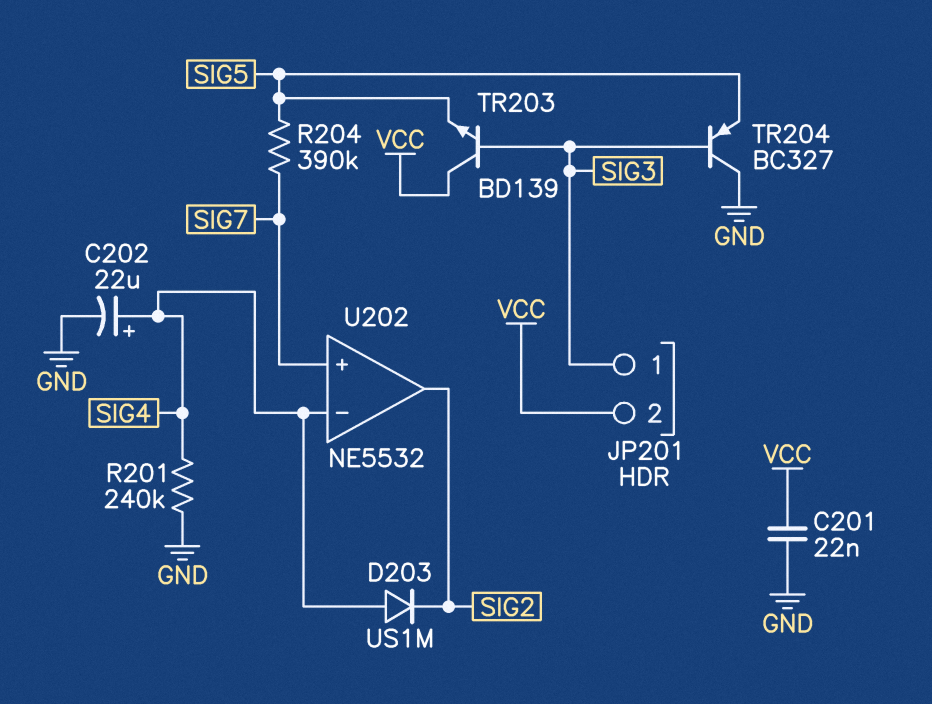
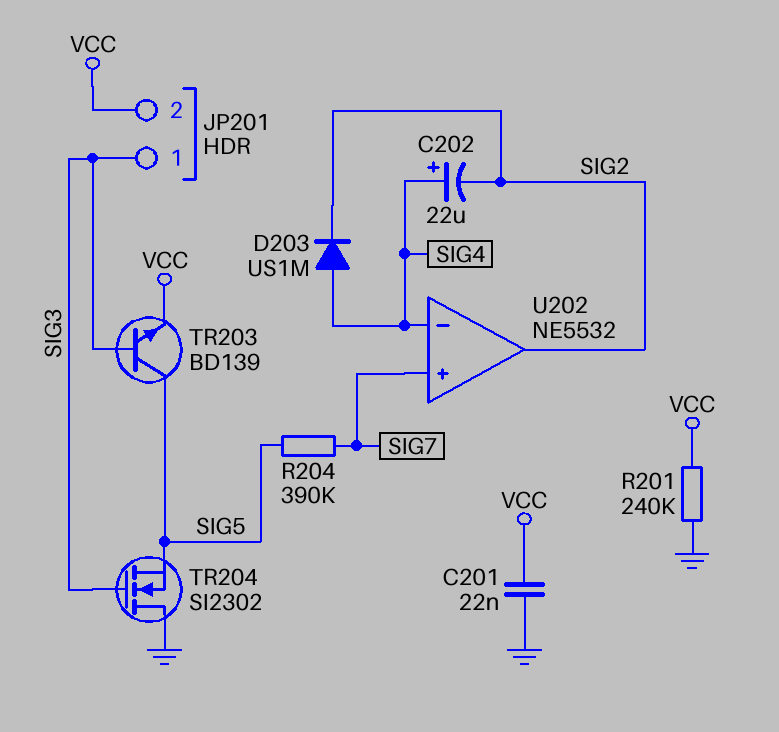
C202: 22uF (plus SIG4, minus GND) -> 22uF (plus SIG4, minus SIG2)
R201: 240k (GND, SIG4) -> 240k (GND, VCC)
TR203: NPN BD139 (B SIG3, C VCC, E SIG5) -> NPN BD139 (B SIG3, C SIG5, E VCC)
TR204: PNP BC327 (B SIG3, C GND, E SIG5) -> NMOS SI2302 (G SIG3, D GND, S SIG5)

